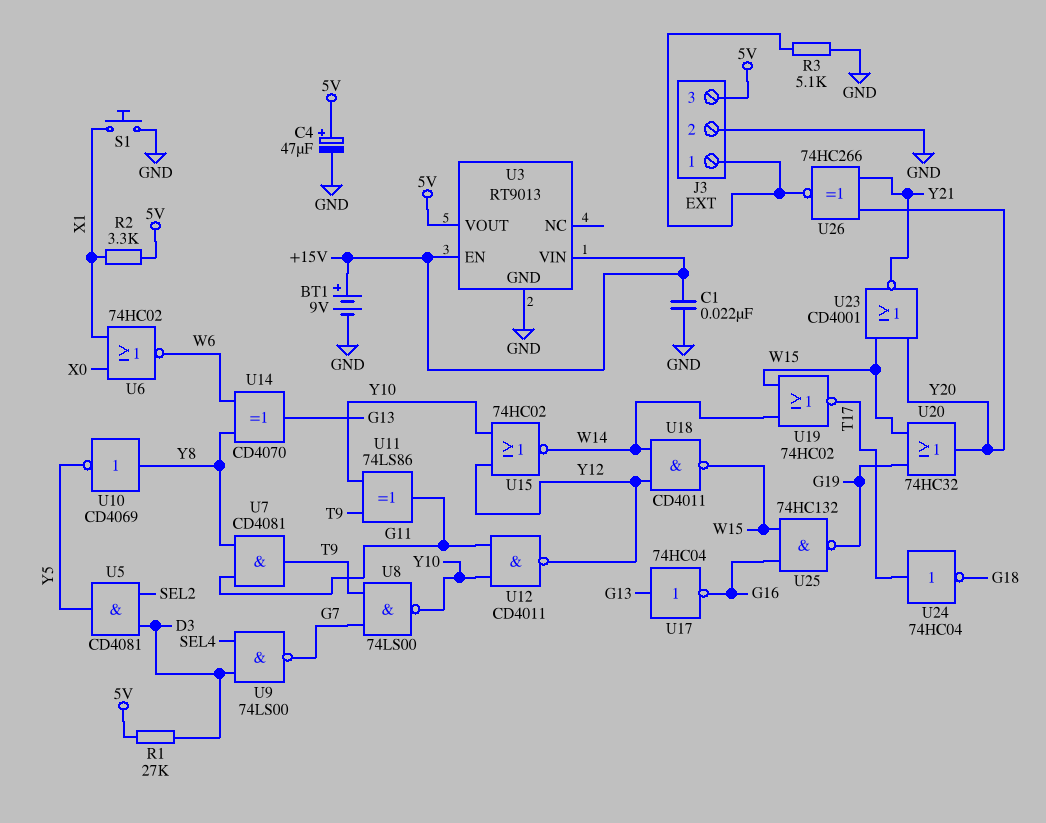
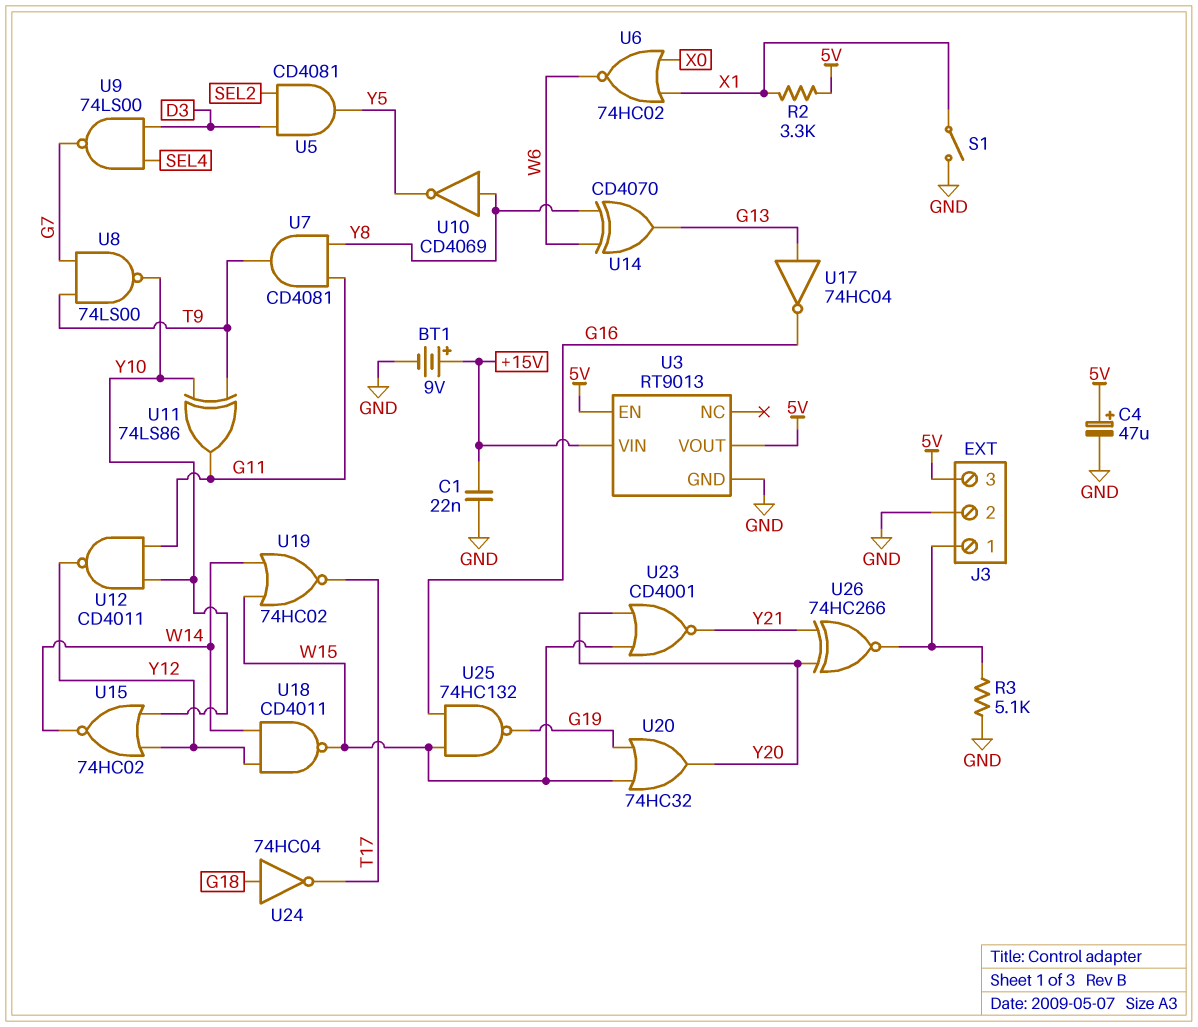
R1: 27k (5V, D3) -> none
S1: button (GND, X1) -> switch (GND, X1)
U3 pin EN: +15V -> 5V
U24: NOT 74HC04 (in T17, out G18) -> NOT 74HC04 (in G18, out T17)

